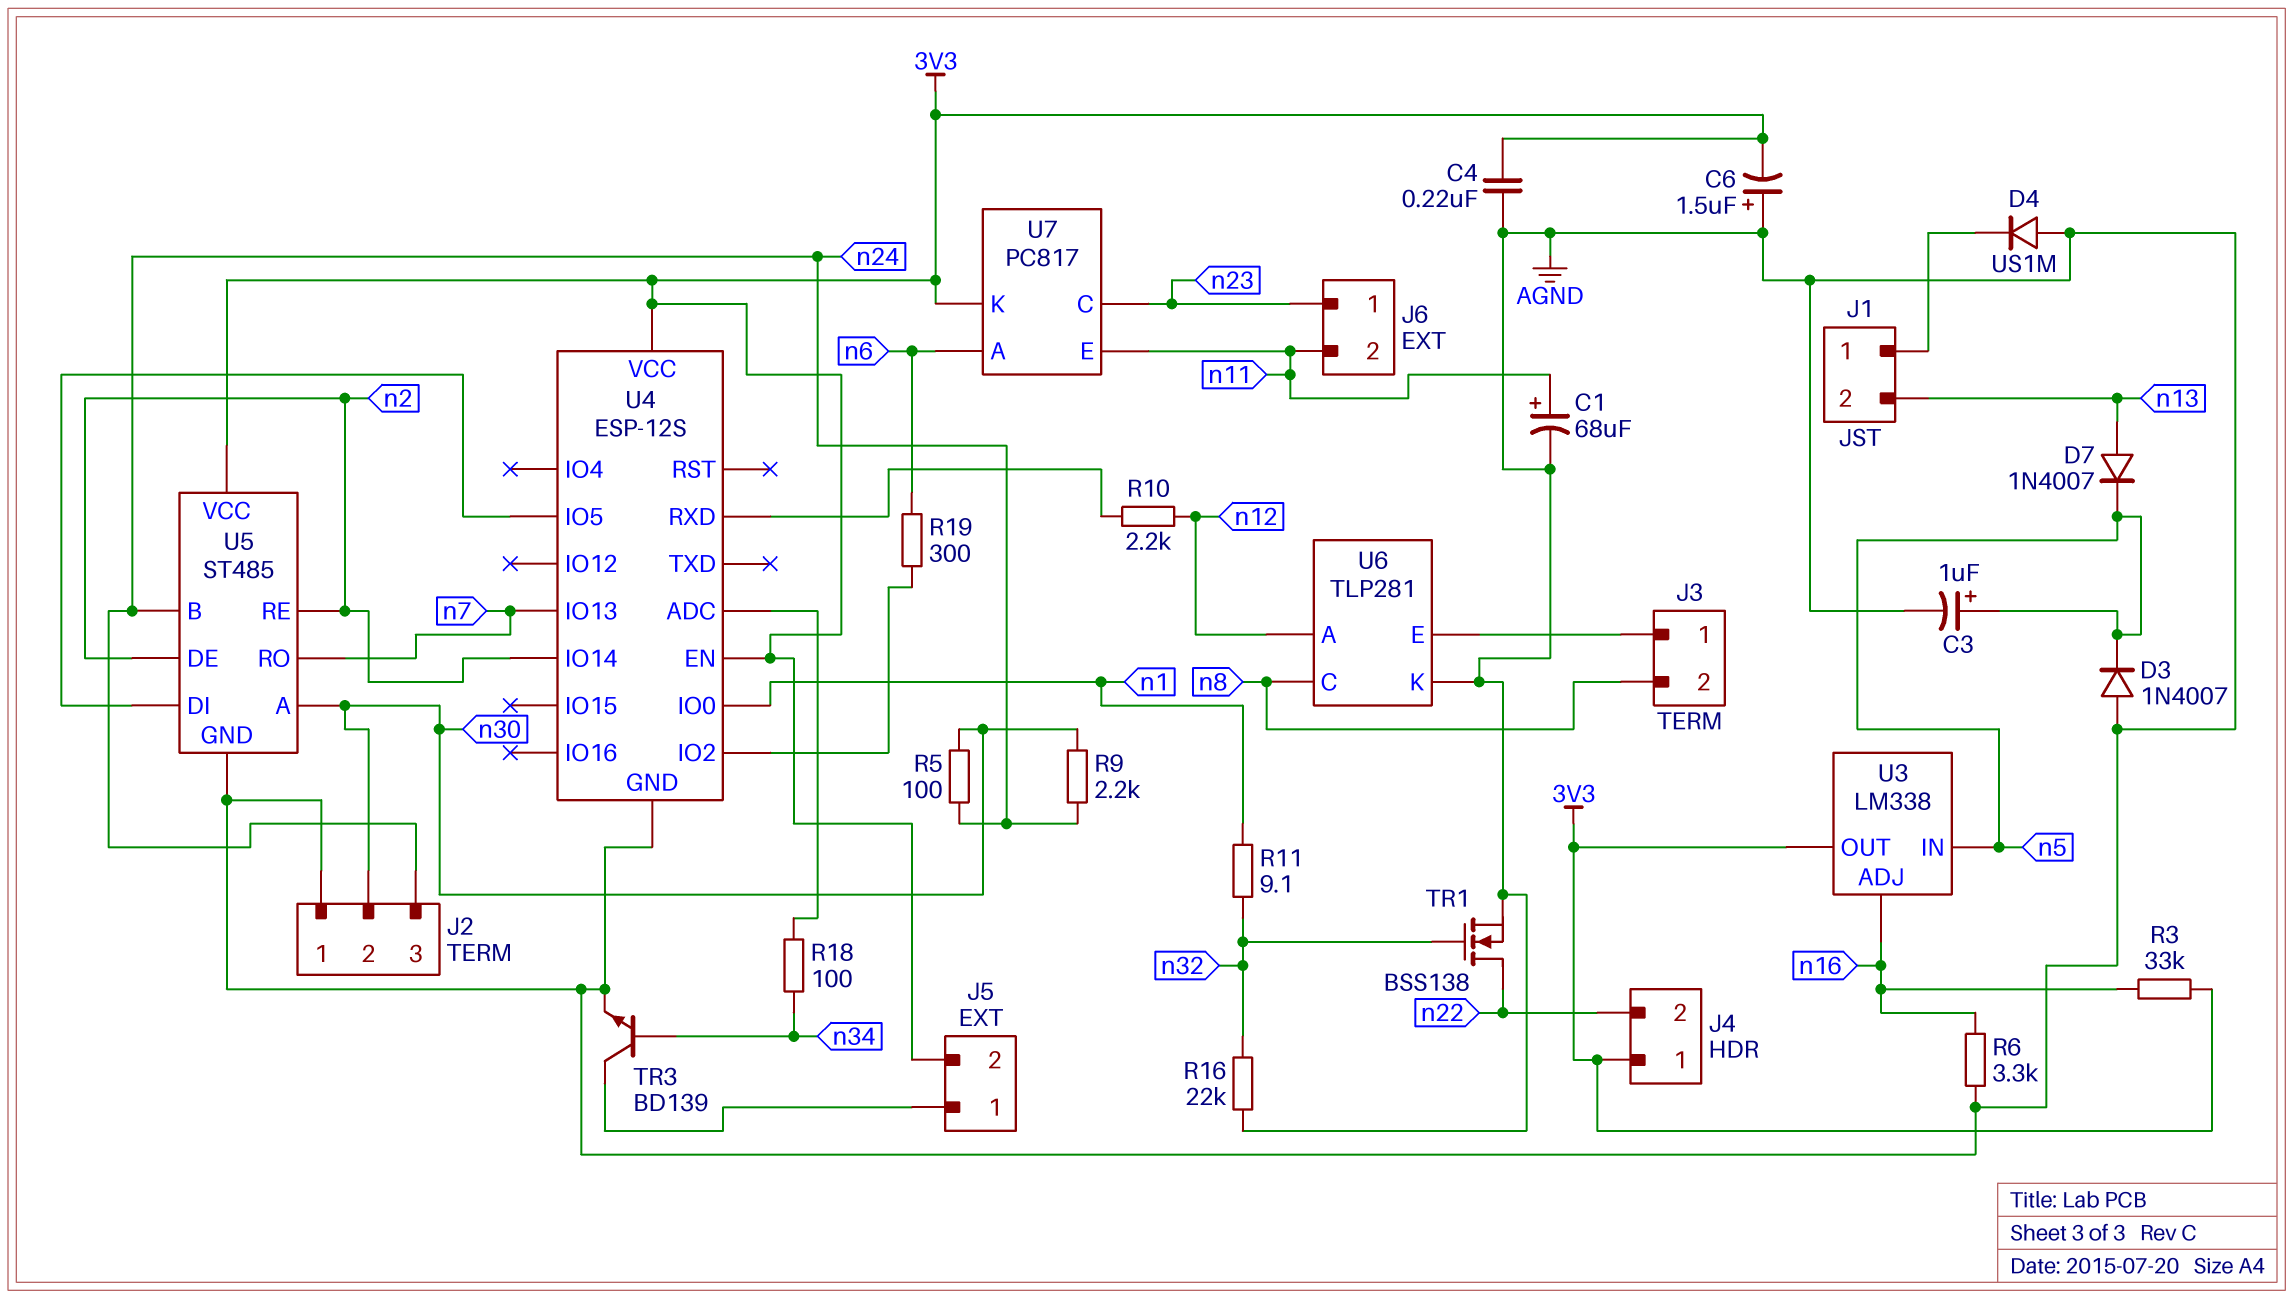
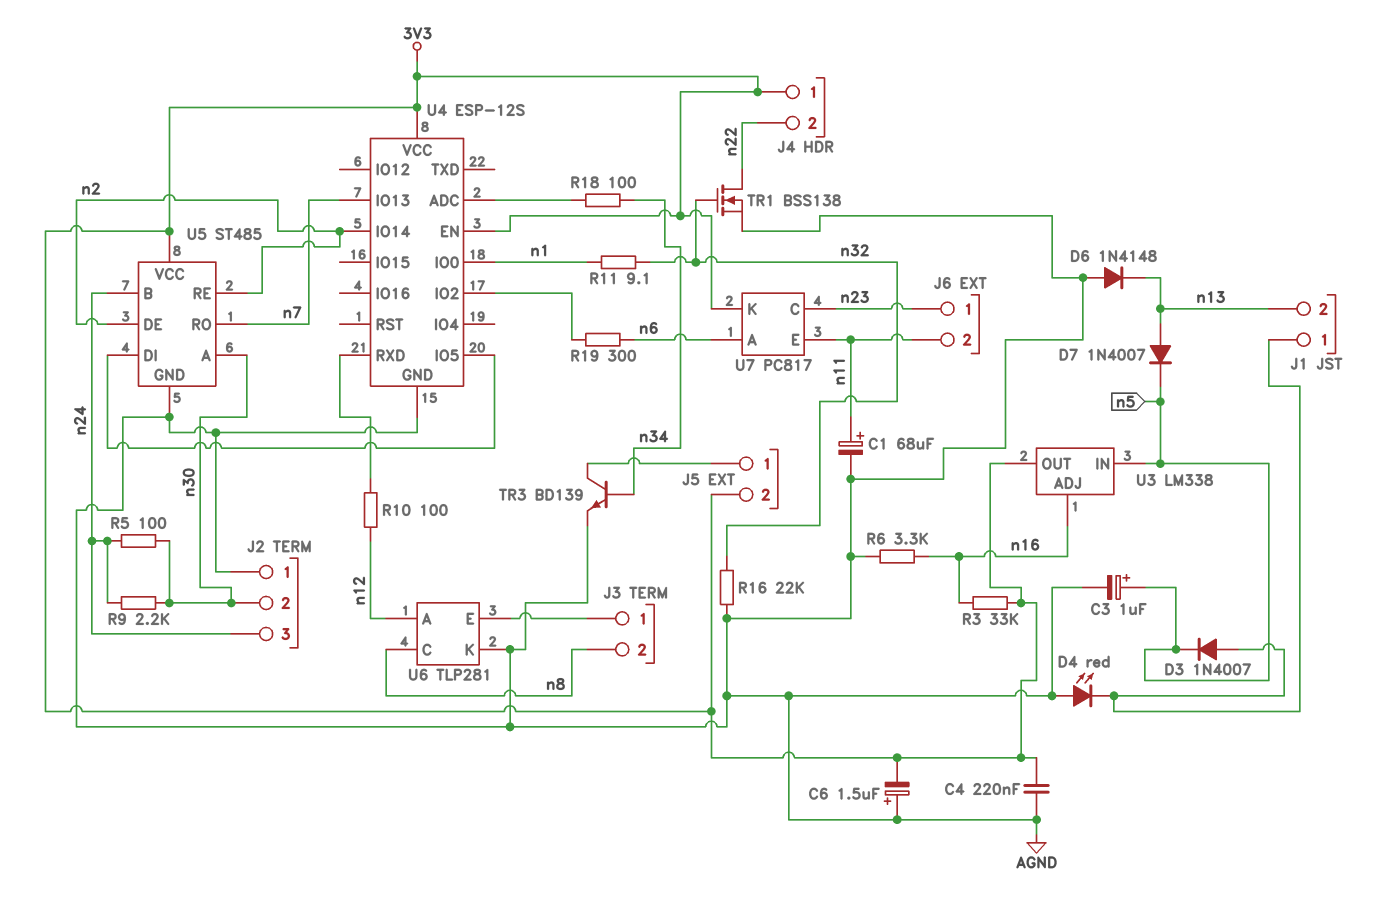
D3: diode 1N4007 (A AGND, K n5) -> diode 1N4007 (A J1/1, K n5)
D4: diode US1M (A AGND, K J1/1) -> LED red (A AGND, K J1/1)
D6: none -> diode 1N4148 (A AGND, K n13)
R10: 2.2k (U4/RXD, n12) -> 100 (U4/RXD, n12)

